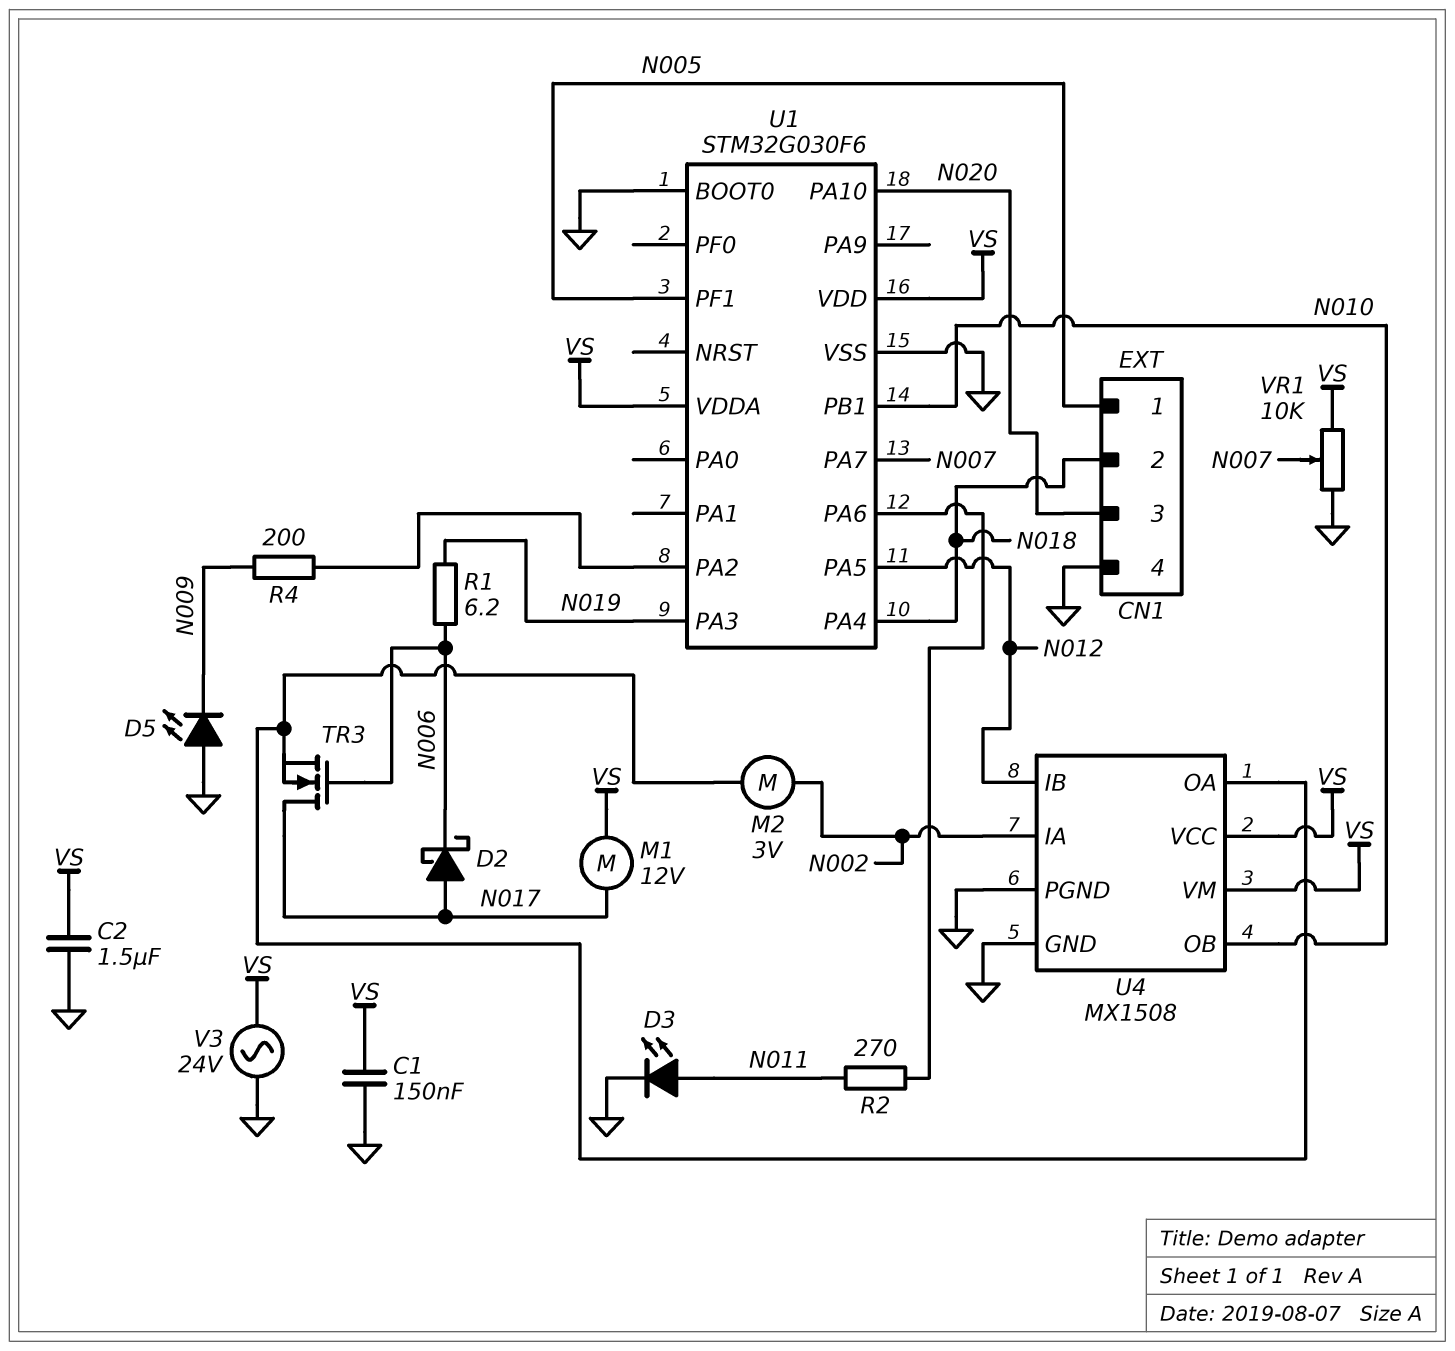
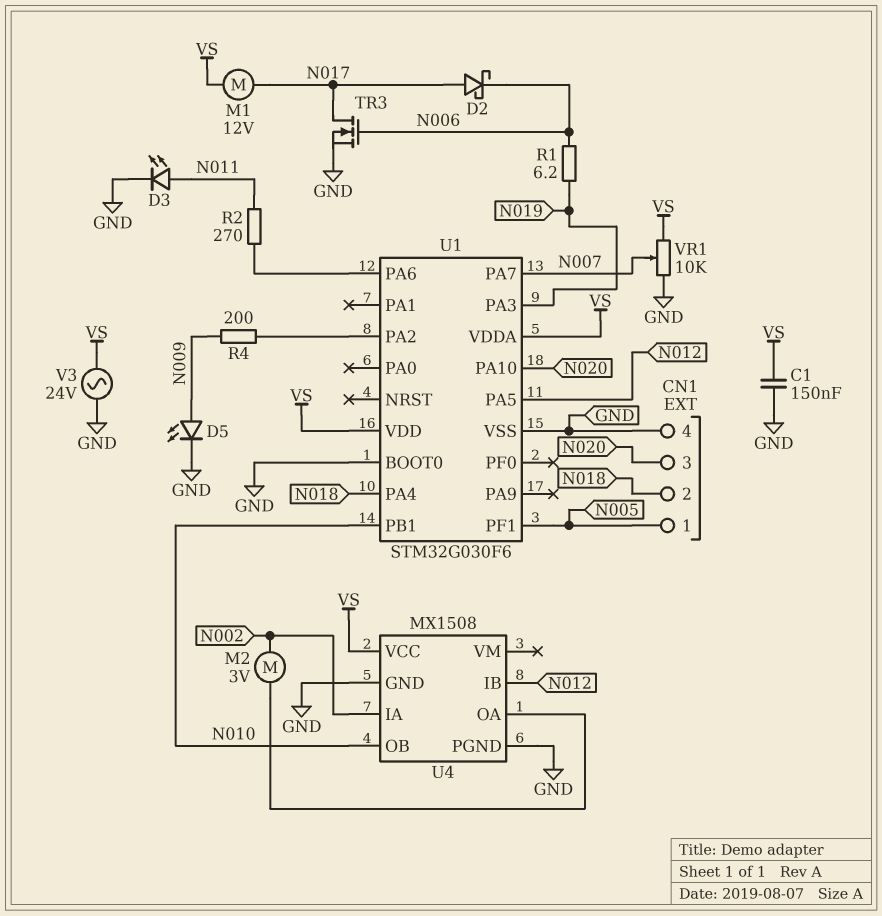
C2: 1.5uF (GND, VS) -> none
D5: LED (A GND, K N009) -> LED (A N009, K GND)
TR3: NMOS (G N006, D N017, S U4/OA) -> NMOS (G N006, D N017, S GND)
U4 pin VM: VS -> none

